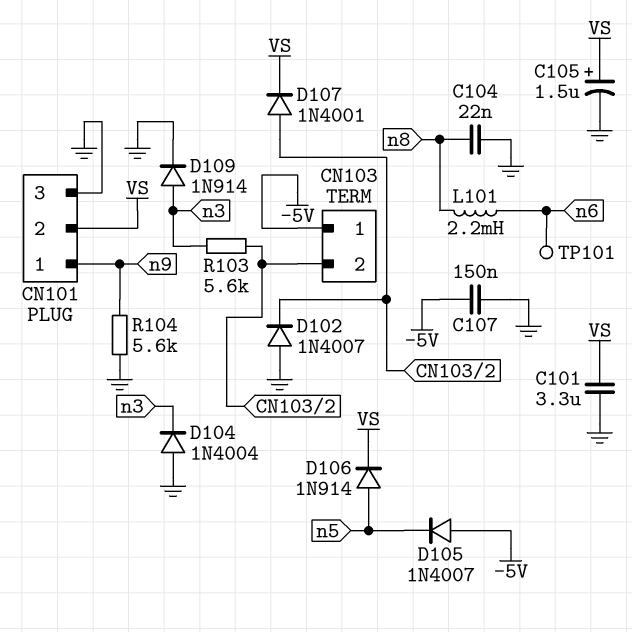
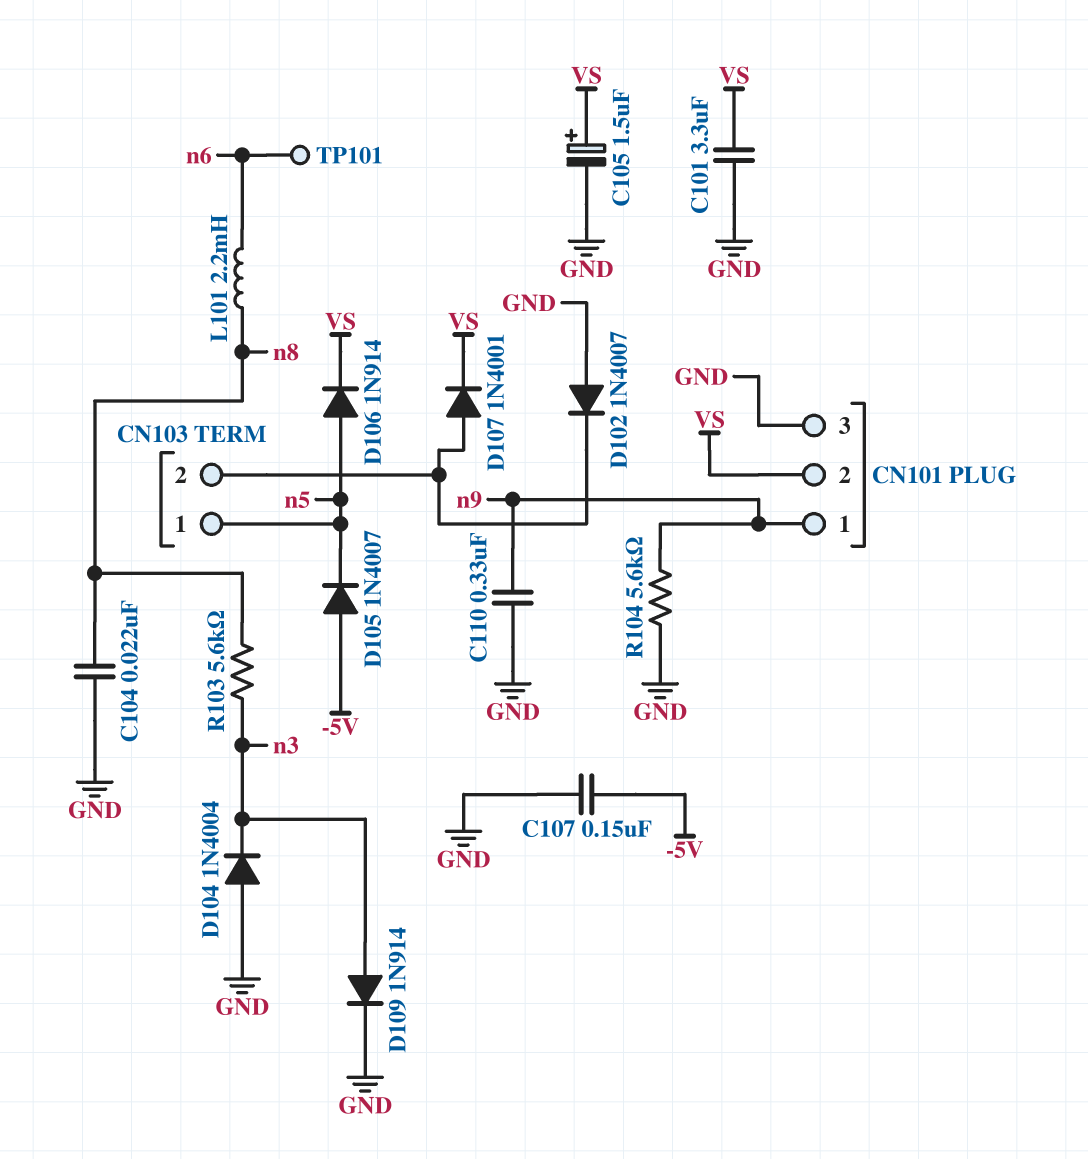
C110: none -> 330nF (GND, n9)
CN103 pin 1: -5V -> n5
R103: 5.6k (CN103/2, n3) -> 5.6k (n3, n8)

